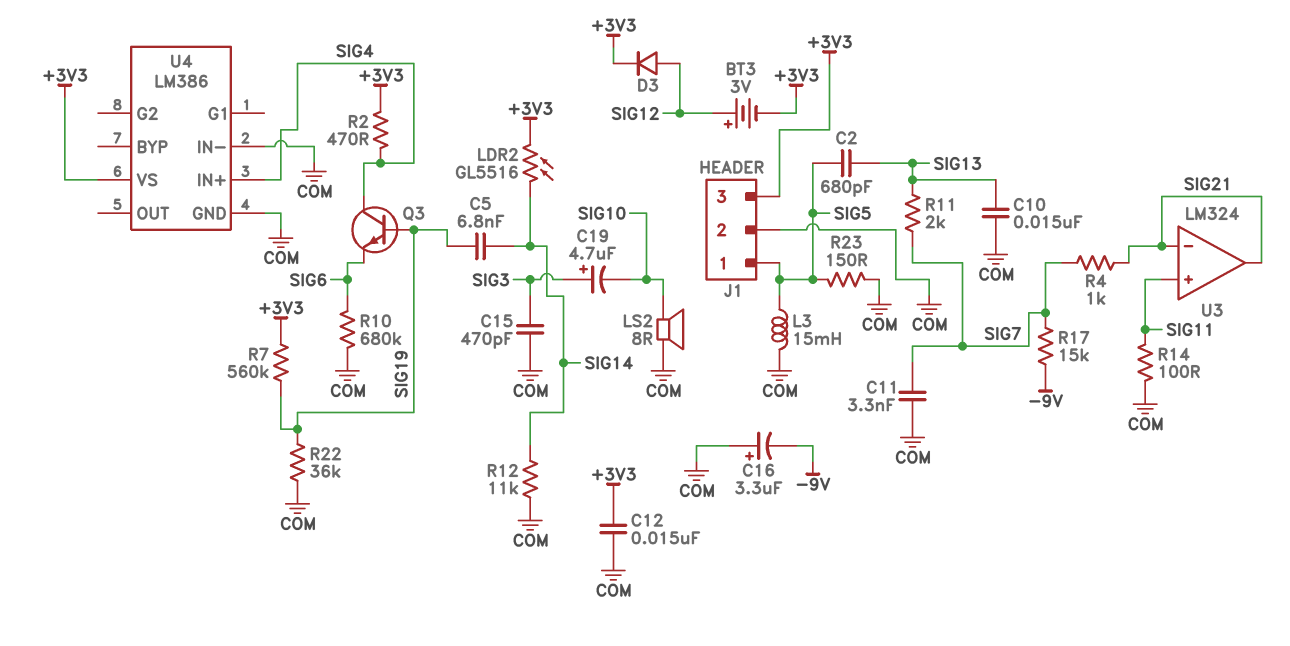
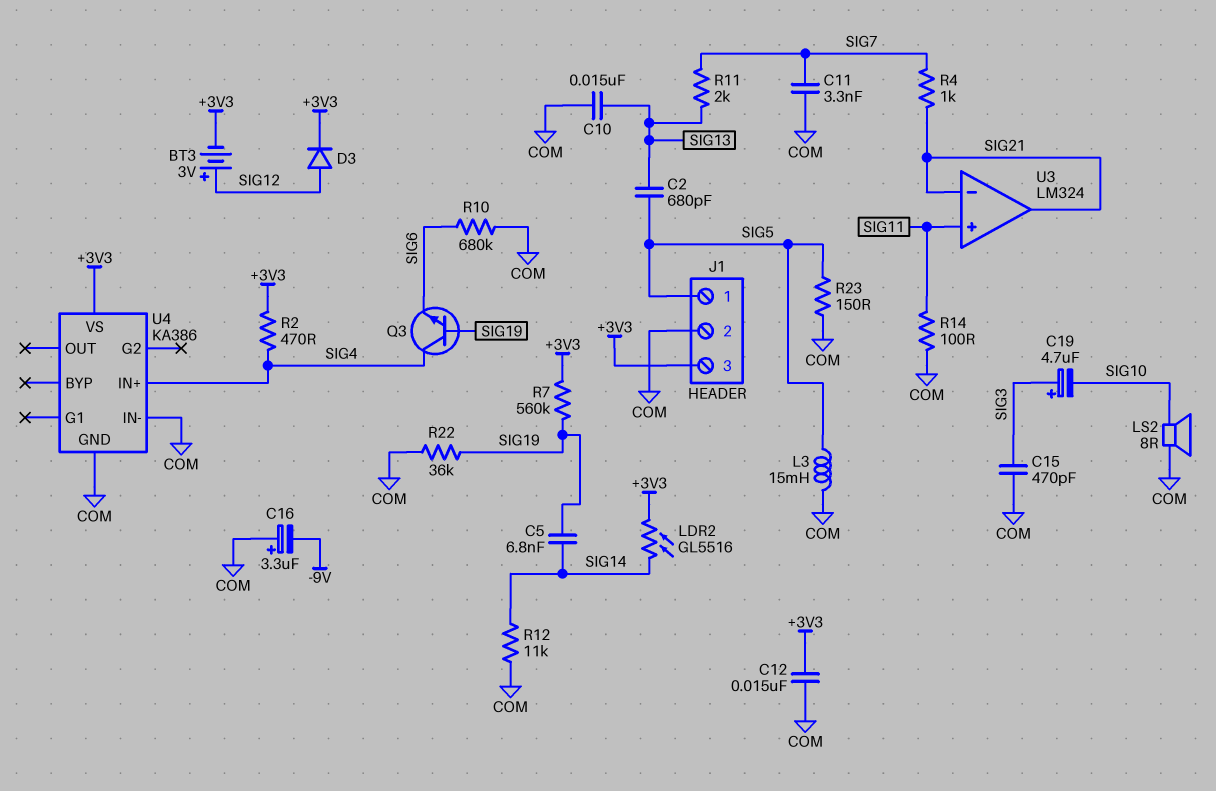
R17: 15k (-9V, SIG7) -> none
U4: LM386 -> KA386

